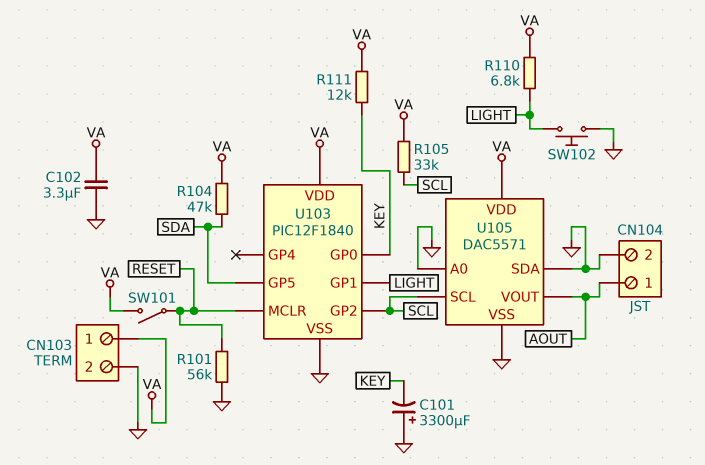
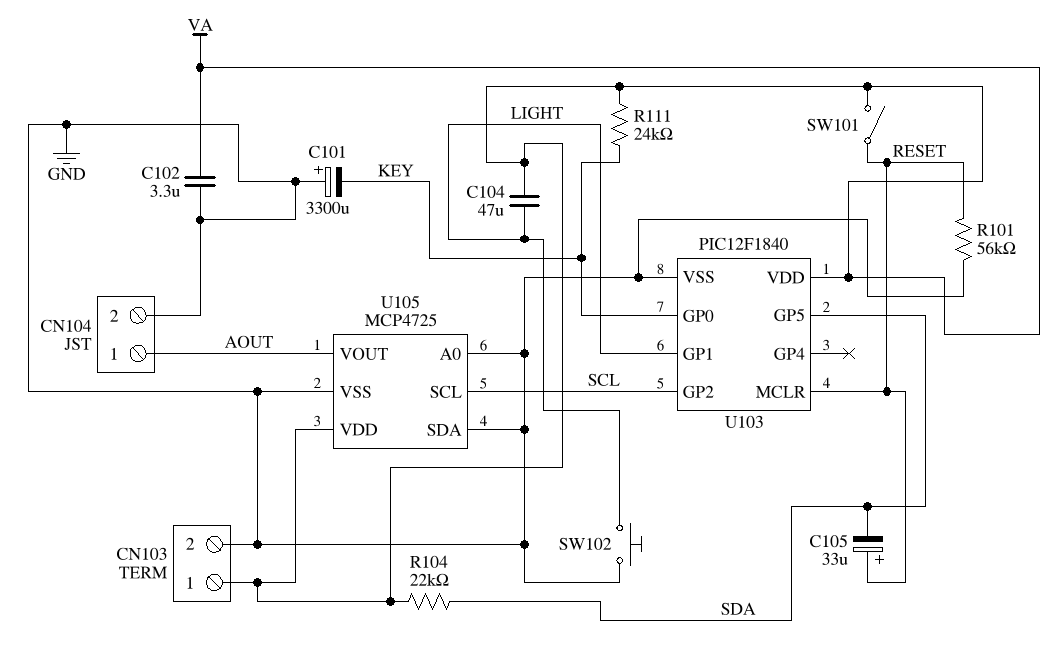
C104: none -> 47uF (LIGHT, VA)
C105: none -> 33uF (plus RESET, minus SDA)
R104: 47k (SDA, VA) -> 22k (SDA, VA)
R105: 33k (SCL, VA) -> none
R110: 6.8k (LIGHT, VA) -> none
R111: 12k (KEY, VA) -> 24k (KEY, VA)
U105: DAC5571 -> MCP4725

